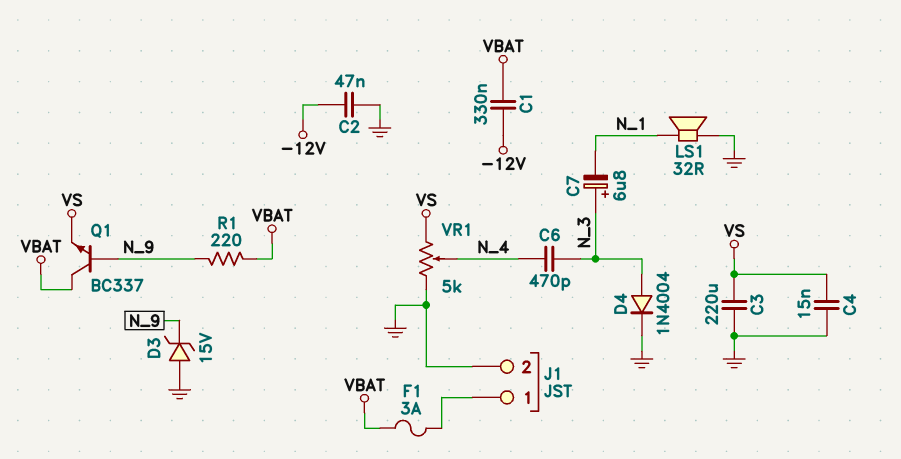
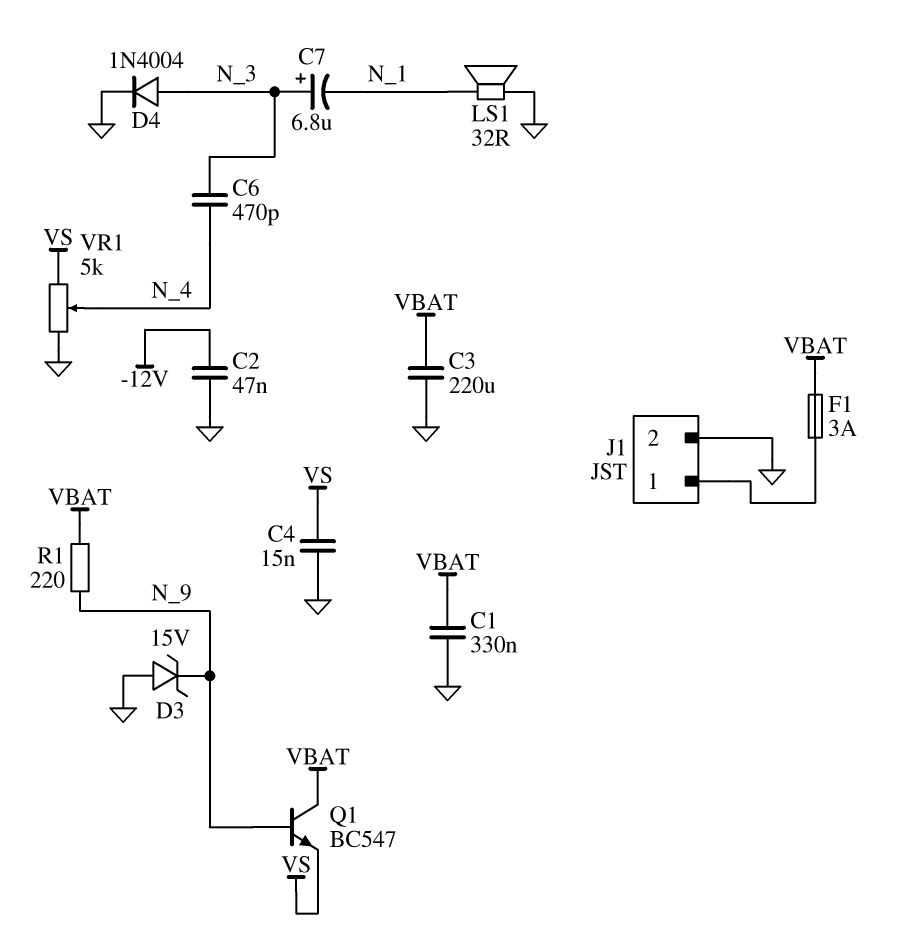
C1: 330nF (-12V, VBAT) -> 330nF (GND, VBAT)
C3: 220uF (GND, VS) -> 220uF (GND, VBAT)
Q1: NPN BC337 (B N_9, C VBAT, E VS) -> NPN BC547 (B N_9, C VBAT, E VS)

